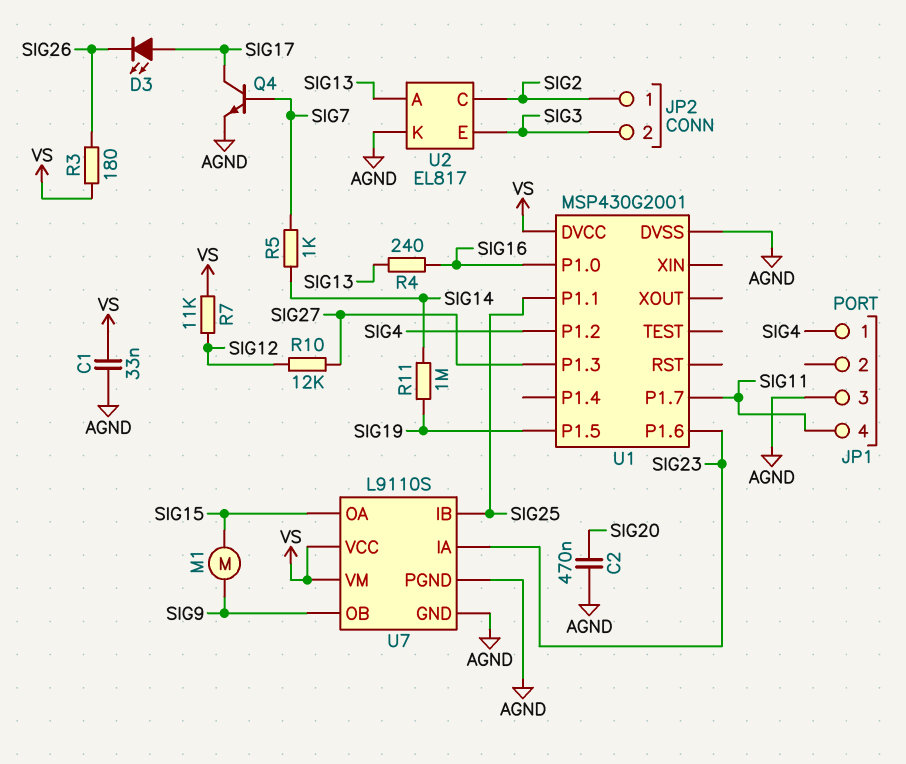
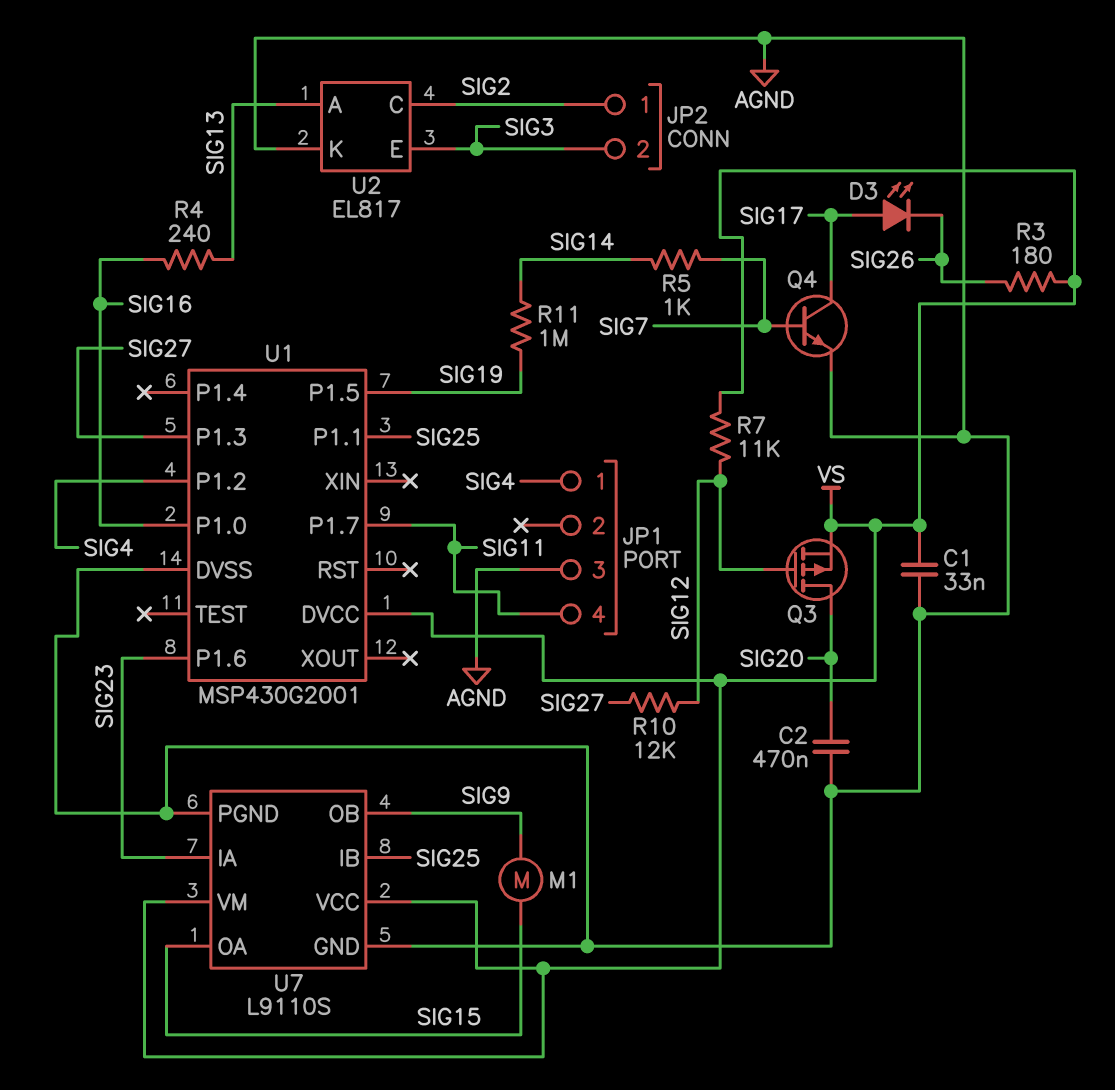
Q3: none -> PMOS (G SIG12, D SIG20, S VS)

